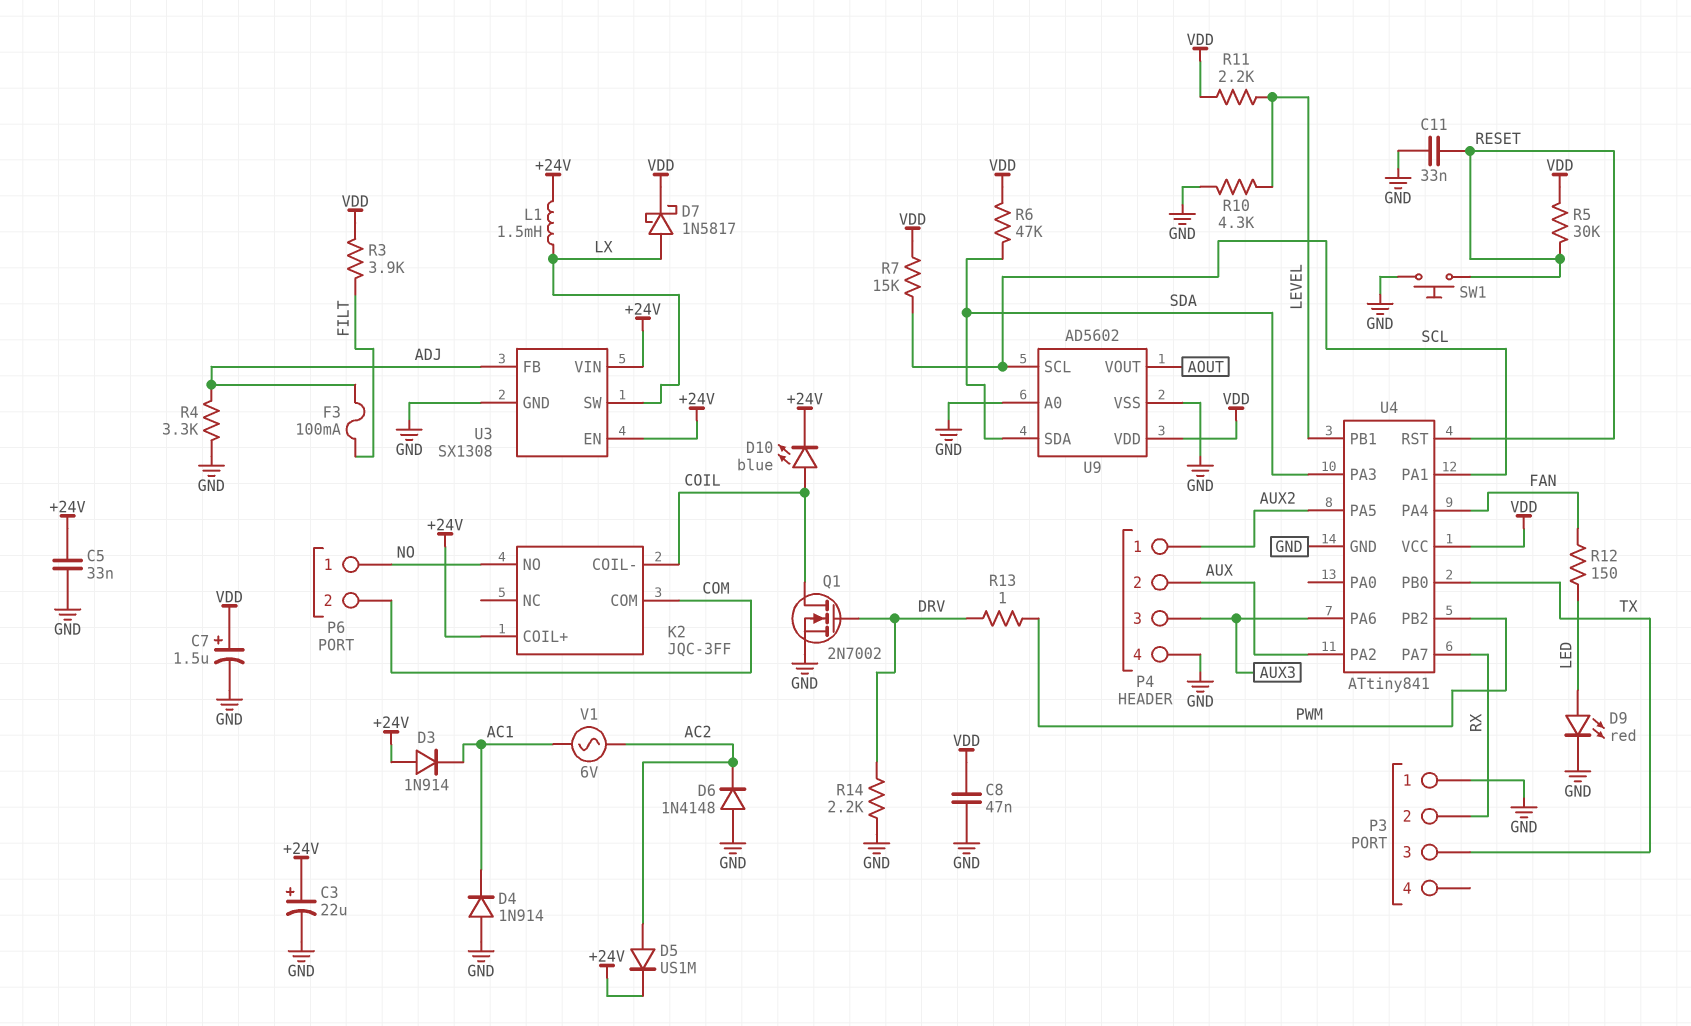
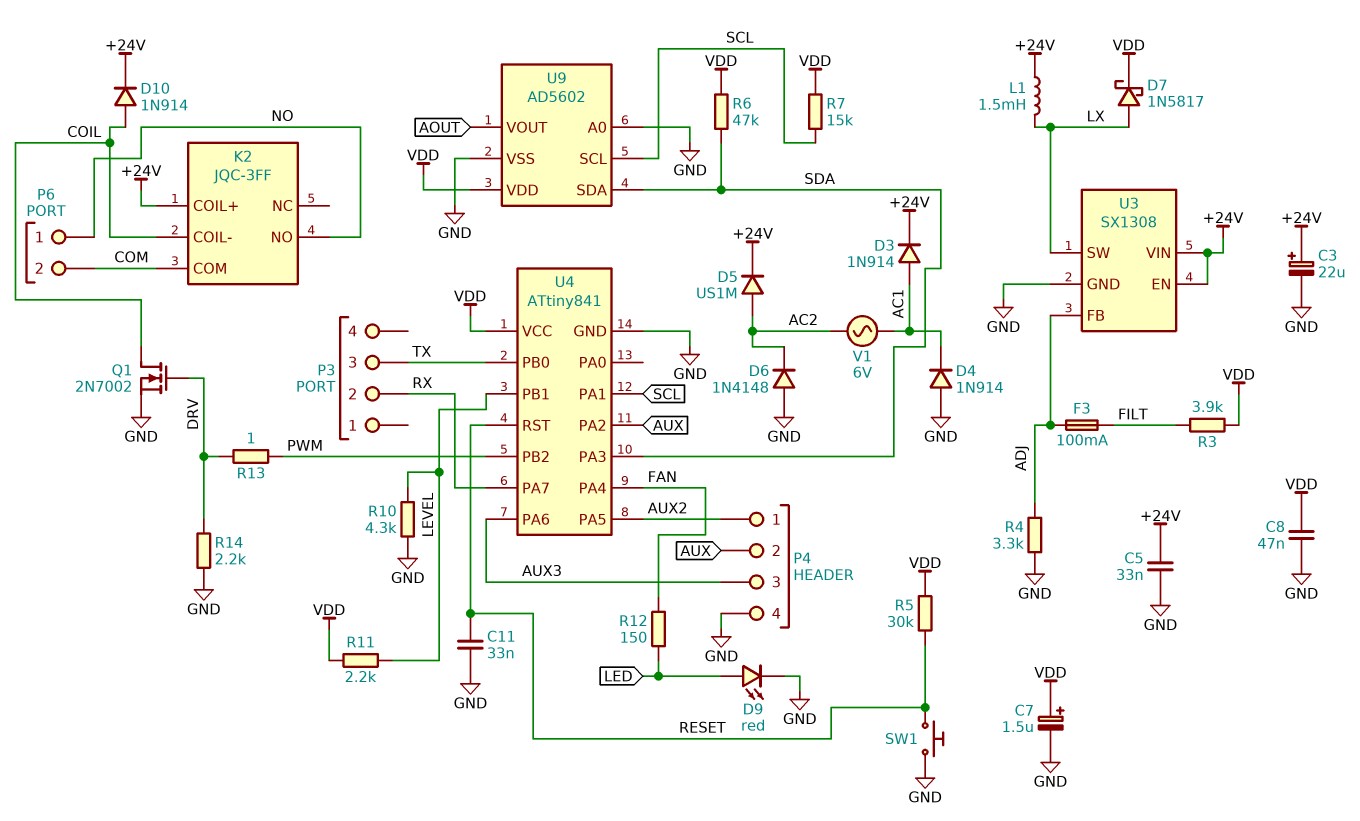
D3: diode 1N914 (A +24V, K AC1) -> diode 1N914 (A AC1, K +24V)
D10: LED blue (A COIL, K +24V) -> diode 1N914 (A COIL, K +24V)
P3 pin 1: GND -> none

